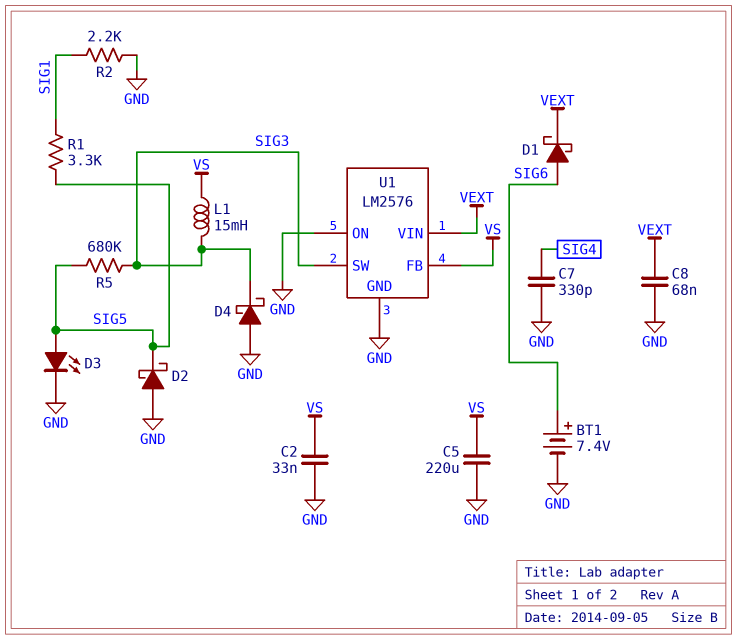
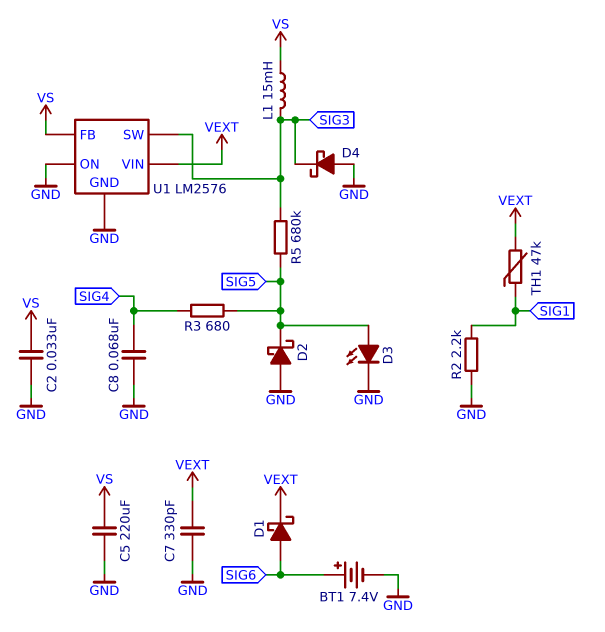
C7: 330pF (GND, SIG4) -> 330pF (GND, VEXT)
C8: 68nF (GND, VEXT) -> 68nF (GND, SIG4)
R1: 3.3k (SIG1, SIG5) -> none
R3: none -> 680 (SIG4, SIG5)
TH1: none -> 47k (SIG1, VEXT)

